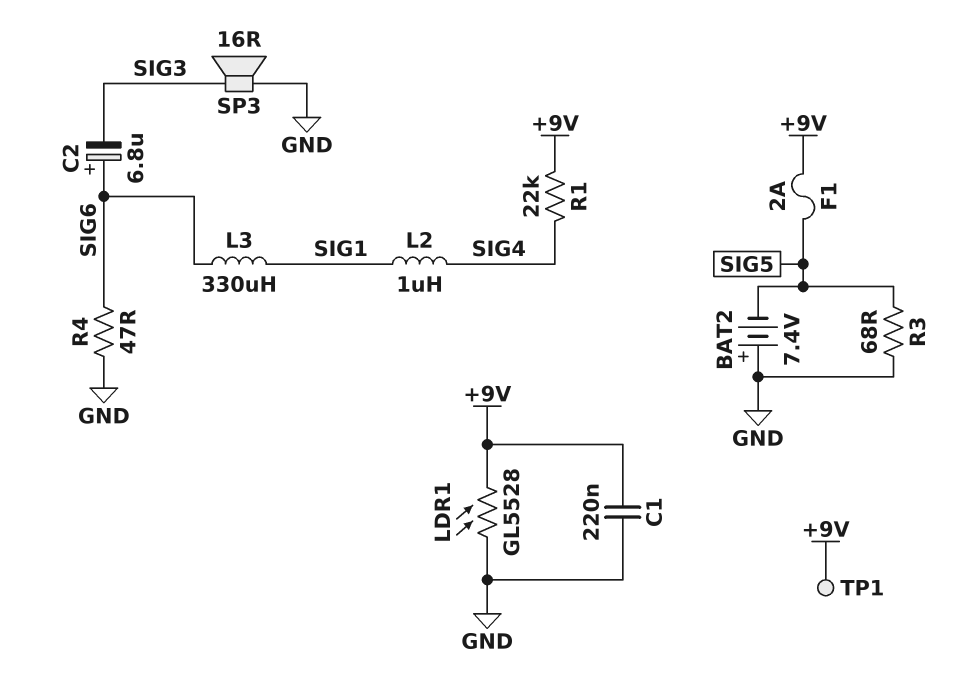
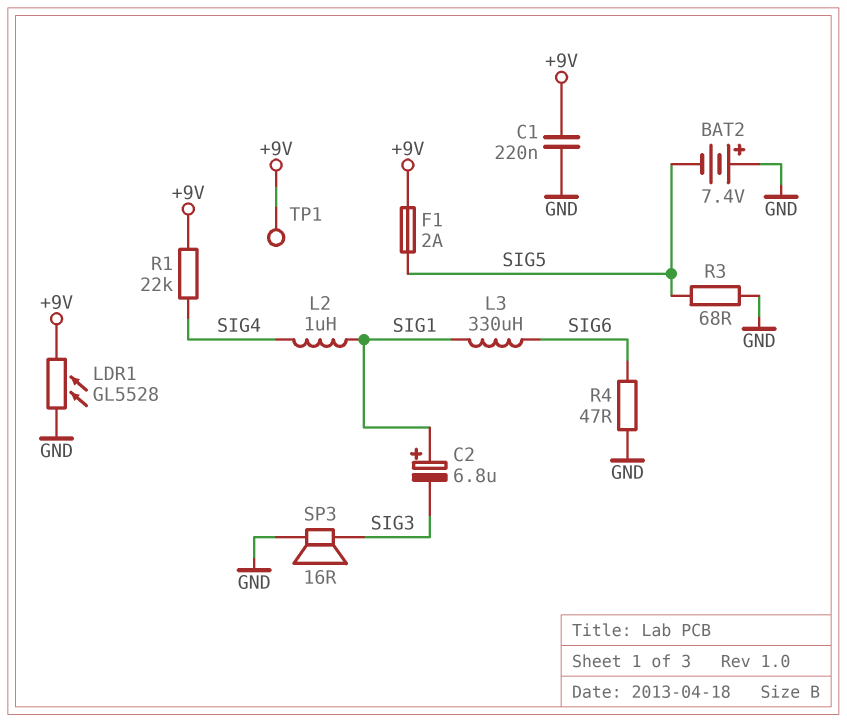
C2: 6.8uF (plus SIG6, minus SIG3) -> 6.8uF (plus SIG1, minus SIG3)

